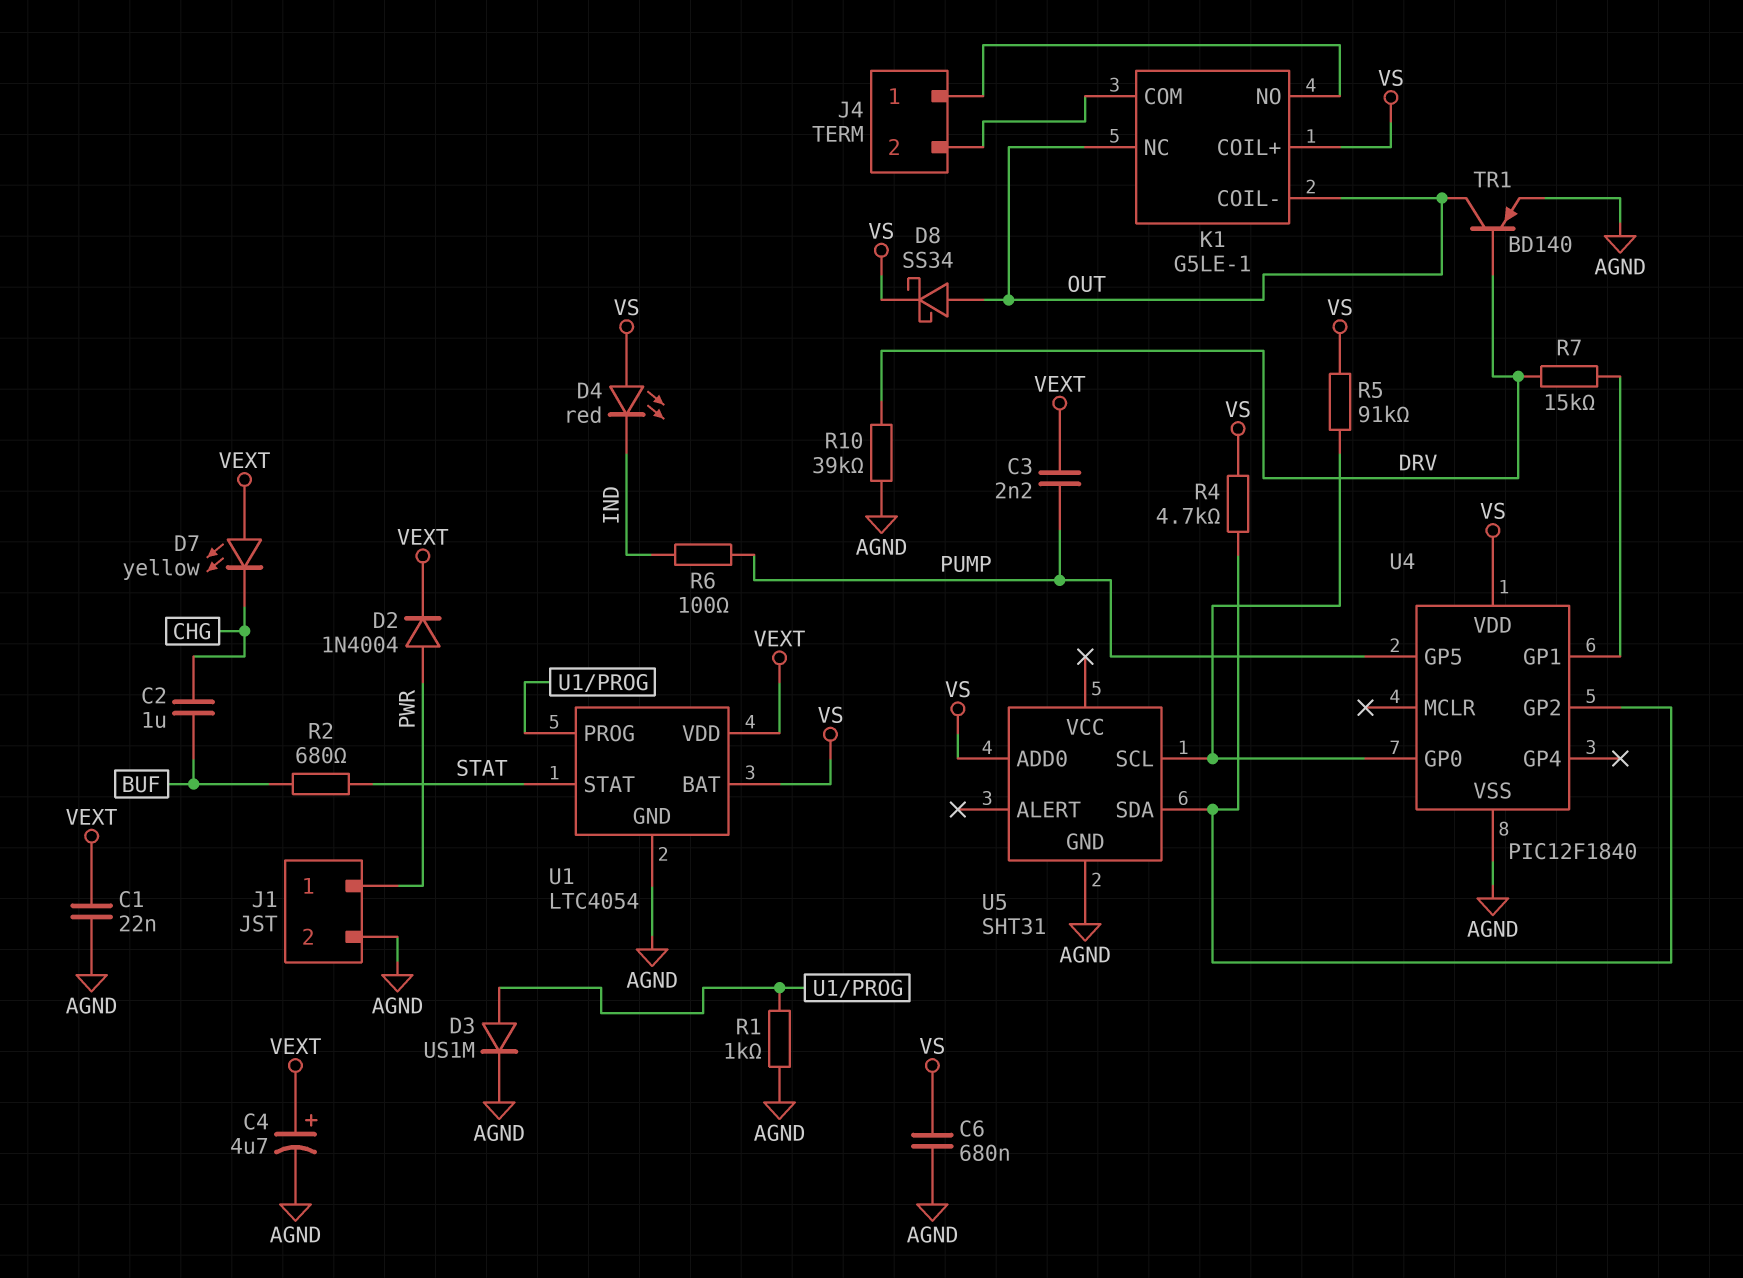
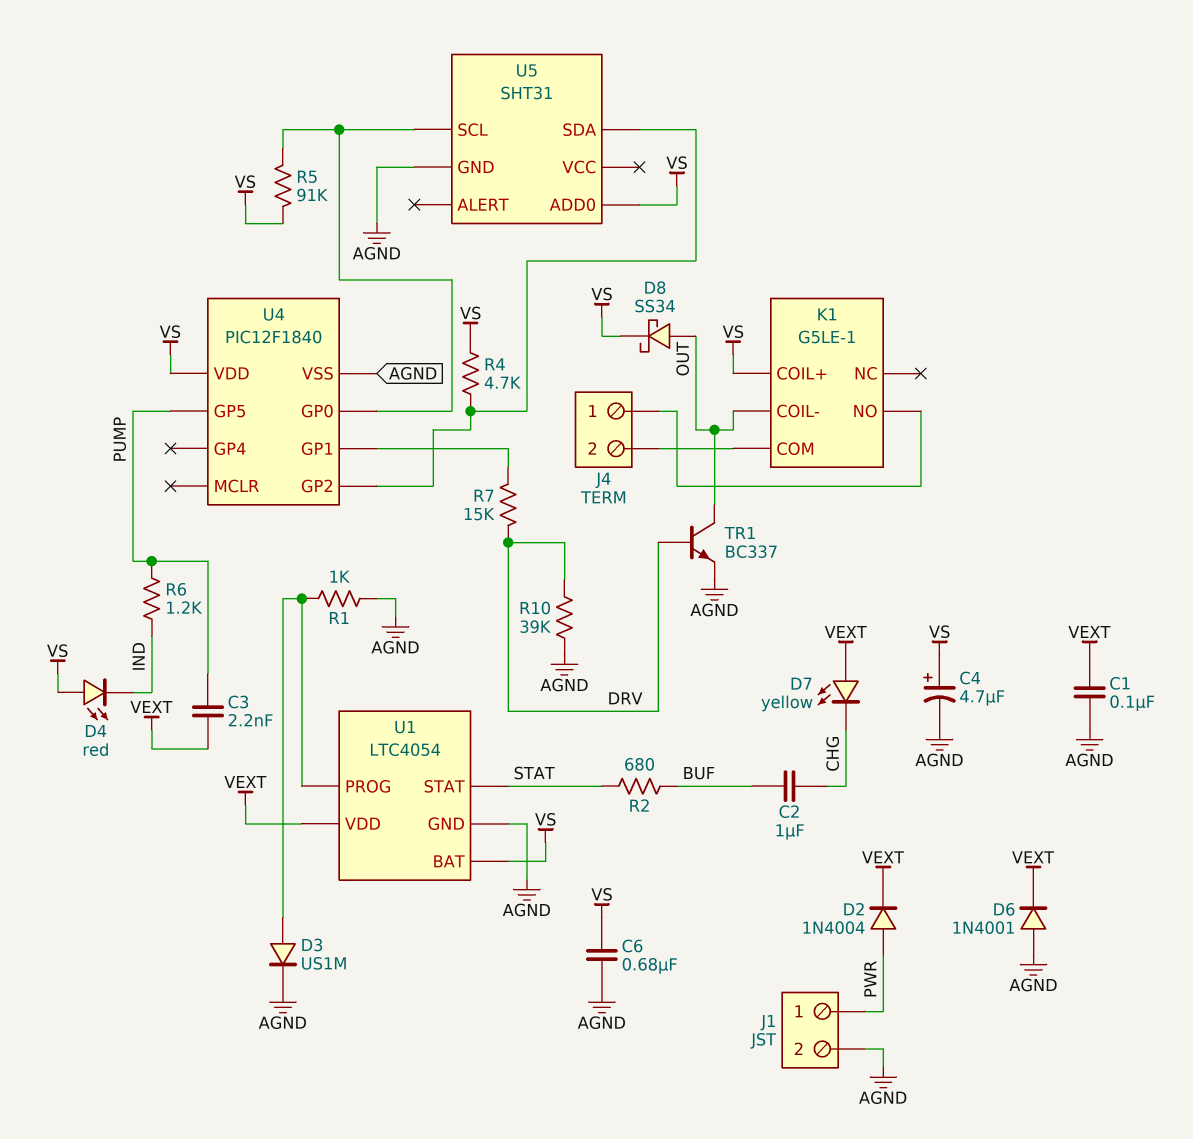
C1: 22nF (AGND, VEXT) -> 100nF (AGND, VEXT)
C4: 4.7uF (plus VEXT, minus AGND) -> 4.7uF (plus VS, minus AGND)
D6: none -> diode 1N4001 (A AGND, K VEXT)
K1 pin NC: OUT -> none
R6: 100 (IND, PUMP) -> 1.2k (IND, PUMP)
TR1: PNP BD140 (B DRV, C OUT, E AGND) -> NPN BC337 (B DRV, C OUT, E AGND)

